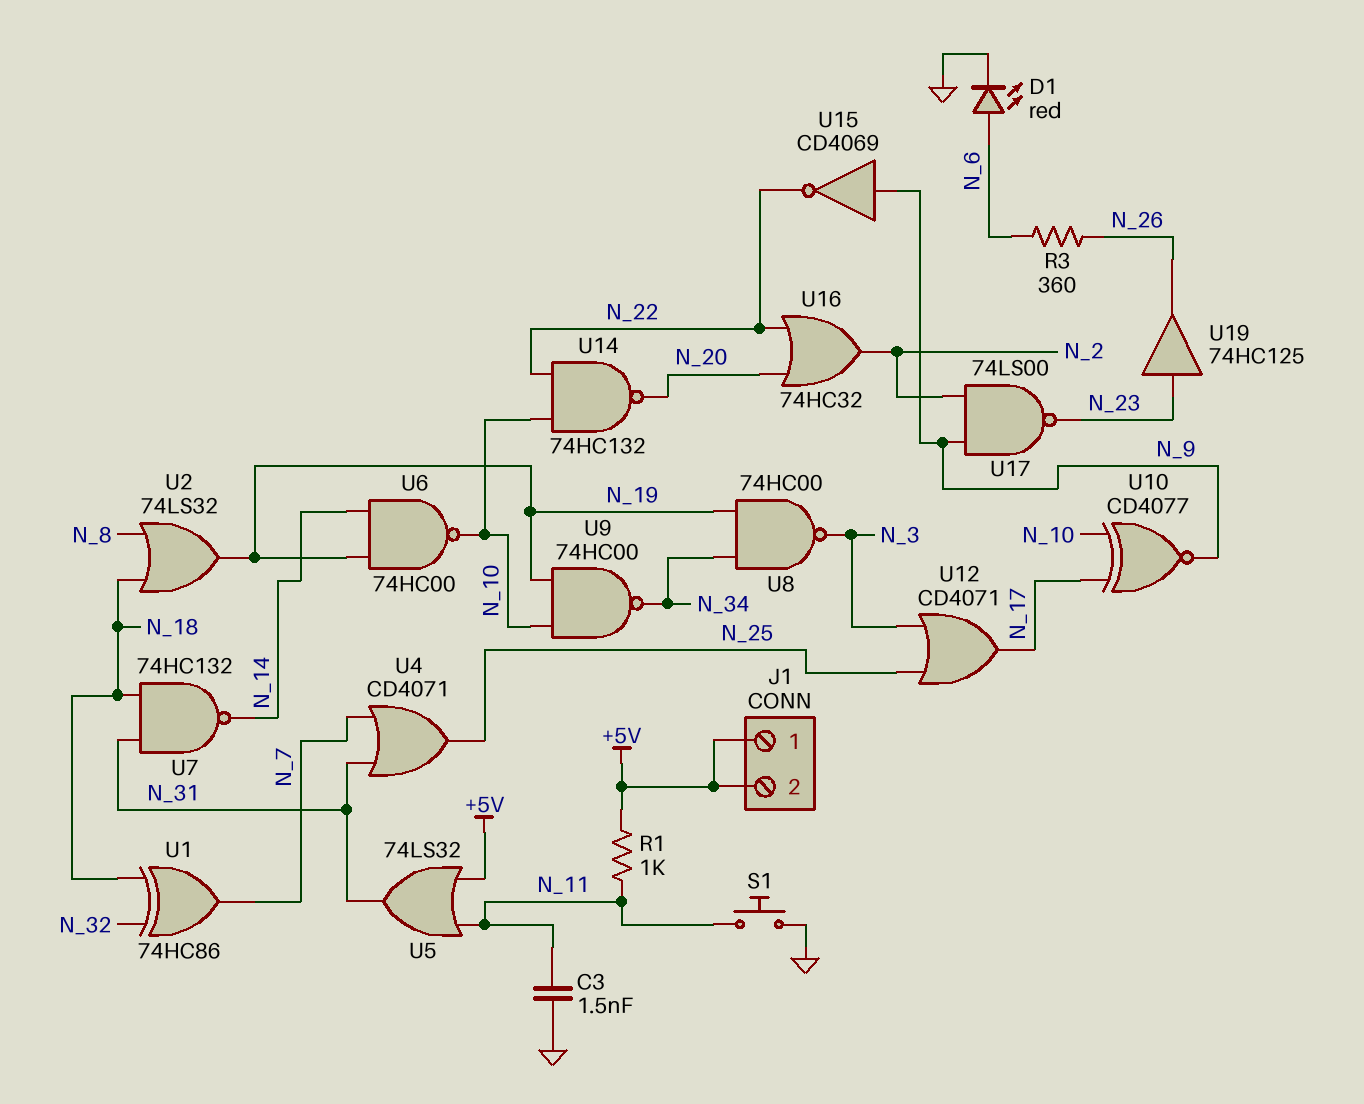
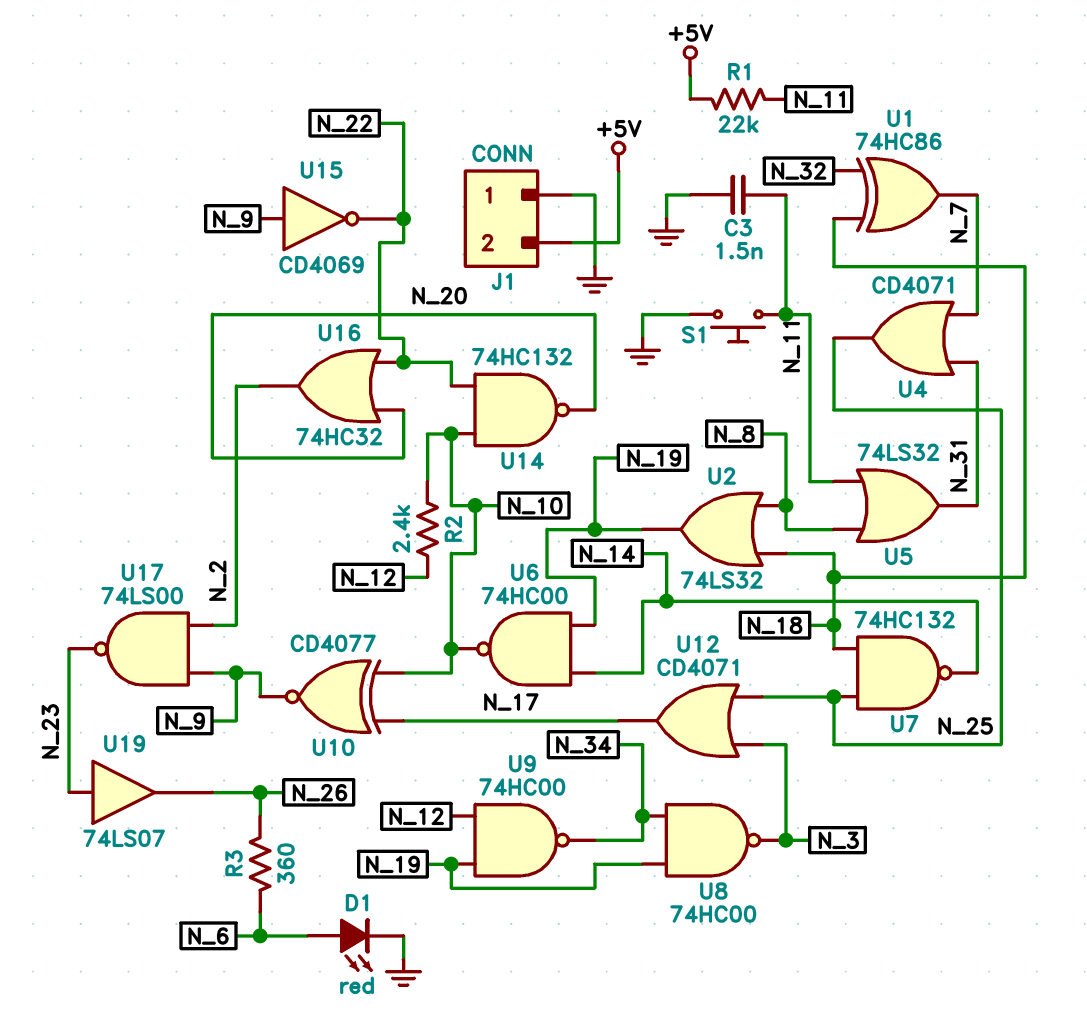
J1 pin 1: +5V -> GND
R1: 1k (+5V, N_11) -> 22k (+5V, N_11)
R2: none -> 2.4k (N_10, N_12)
U5: OR 74LS32 (in +5V, in N_11, out N_31) -> OR 74LS32 (in N_8, in N_11, out N_31)
U7: NAND 74HC132 (in N_18, in N_31, out N_14) -> NAND 74HC132 (in N_18, in N_25, out N_14)
U9: NAND 74HC00 (in N_10, in N_19, out N_34) -> NAND 74HC00 (in N_12, in N_19, out N_34)
U19: buffer 74HC125 (in N_23, out N_26) -> buffer 74LS07 (in N_23, out N_26)

